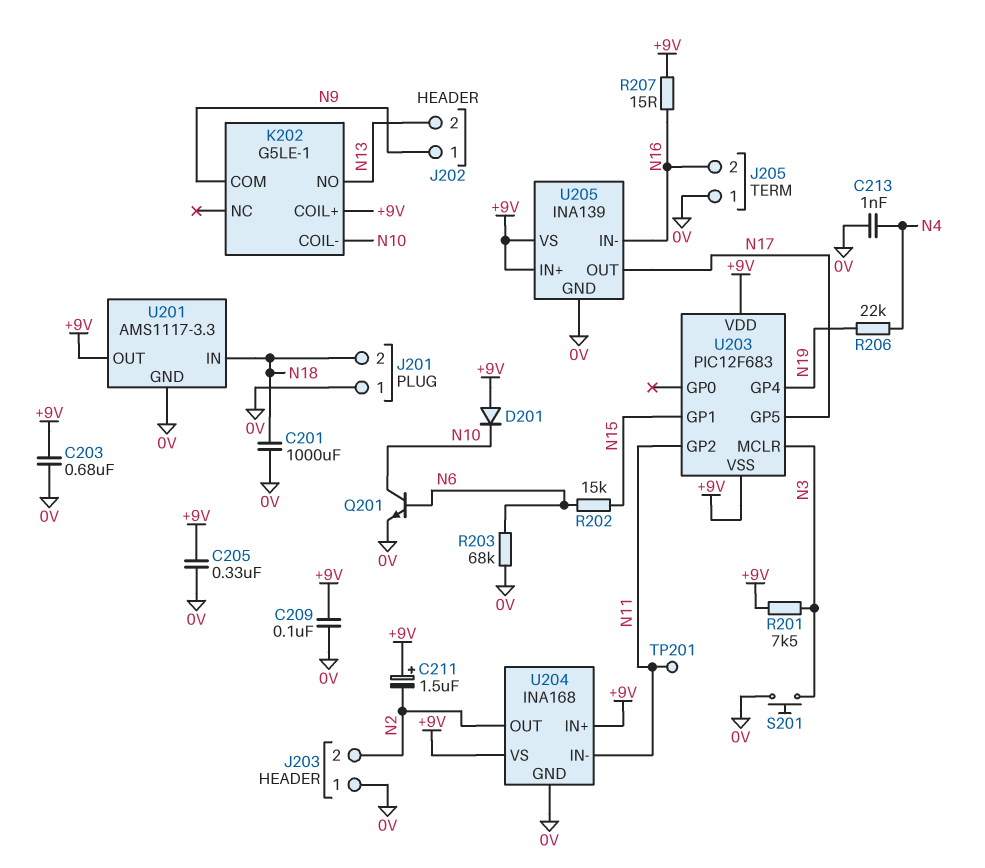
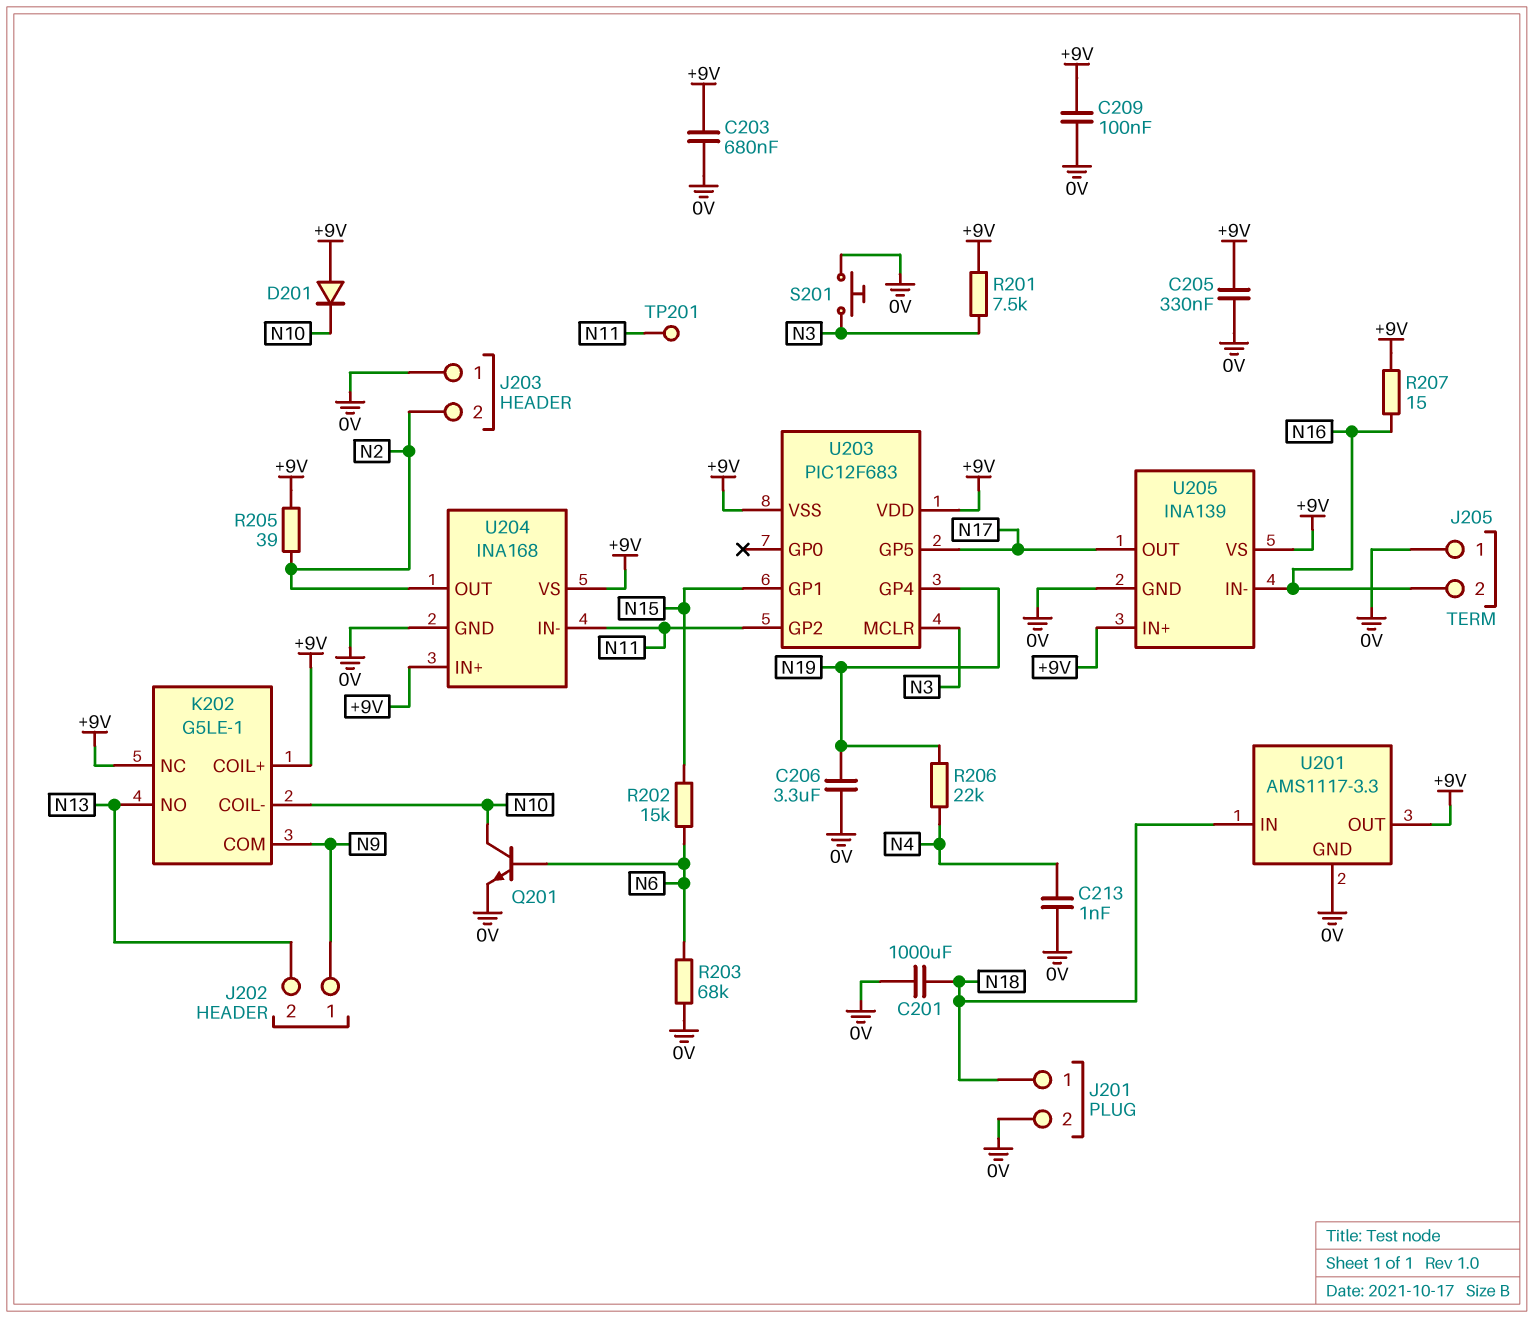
C206: none -> 3.3uF (0V, N19)
C211: 1.5uF (plus +9V, minus N2) -> none
J201 pin 1: 0V -> N18
J201 pin 2: N18 -> 0V
K202 pin NC: none -> +9V
R205: none -> 39 (+9V, N2)

